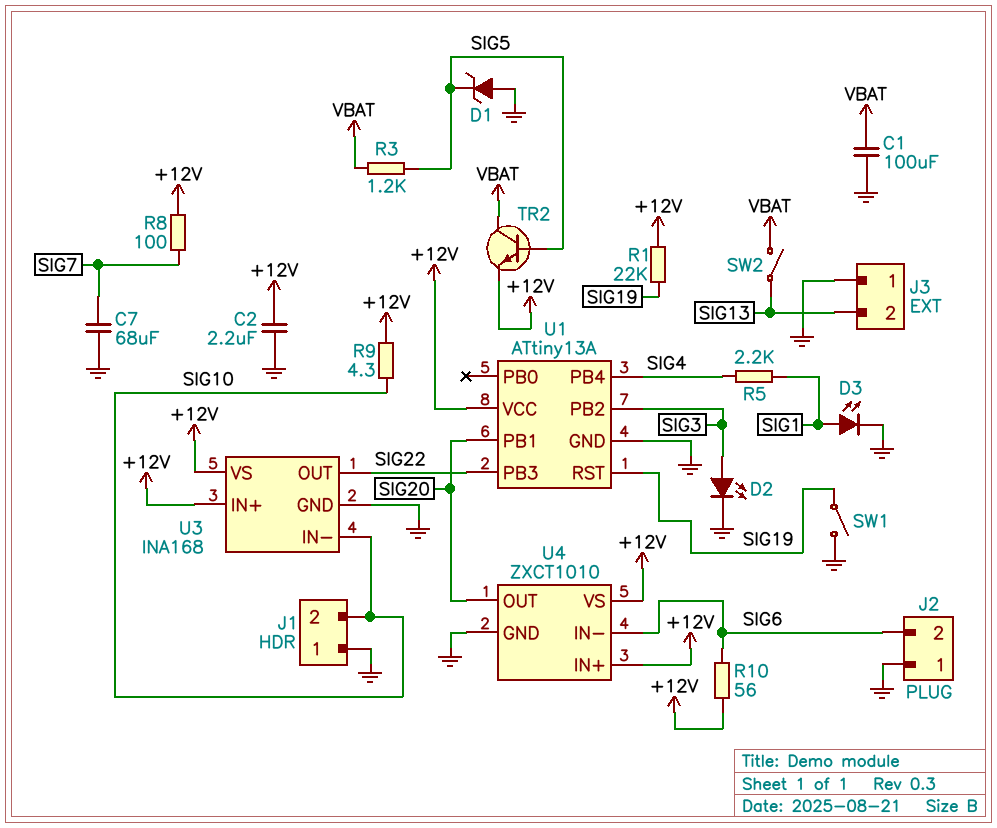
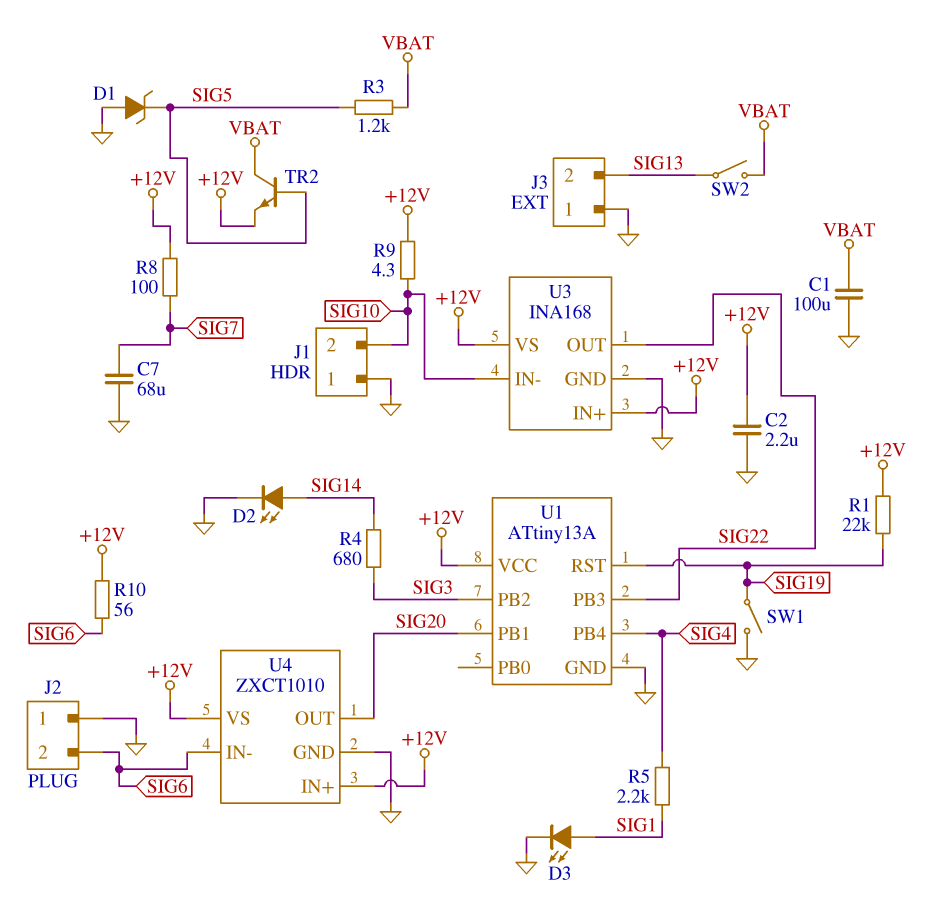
D2: LED (A SIG3, K GND) -> LED (A SIG14, K GND)
R4: none -> 680 (SIG3, SIG14)

